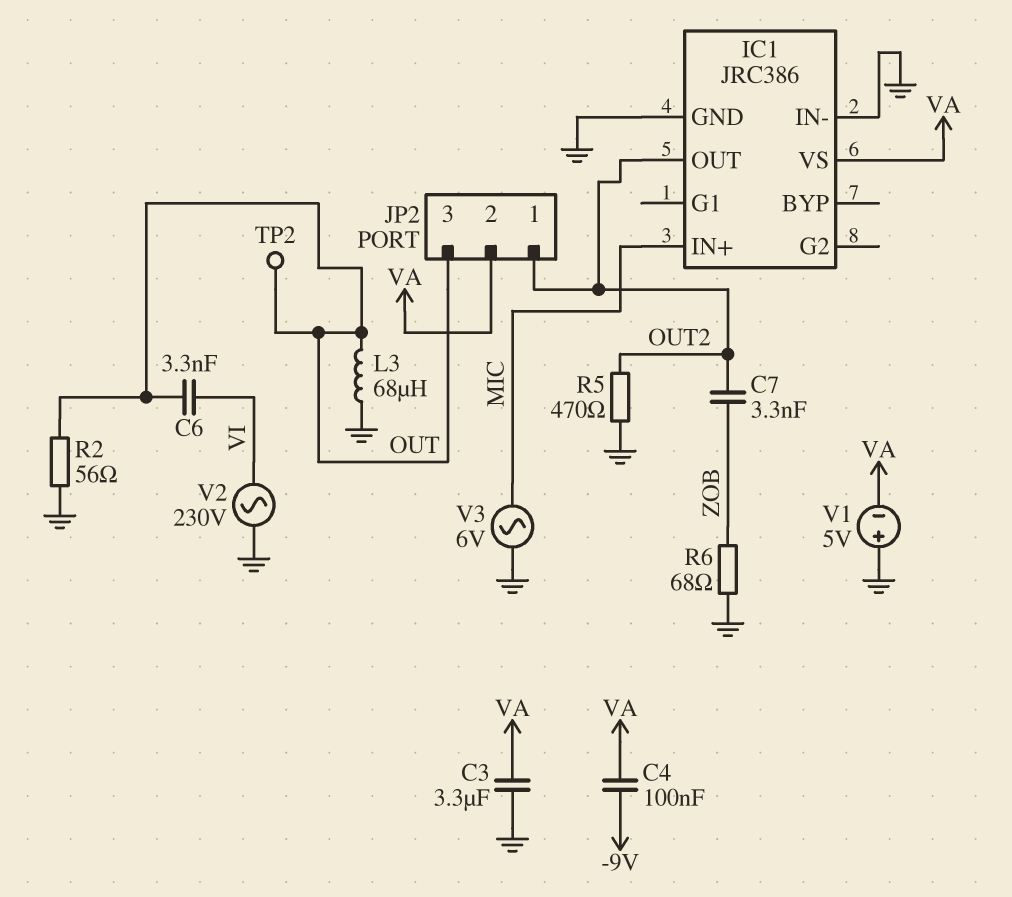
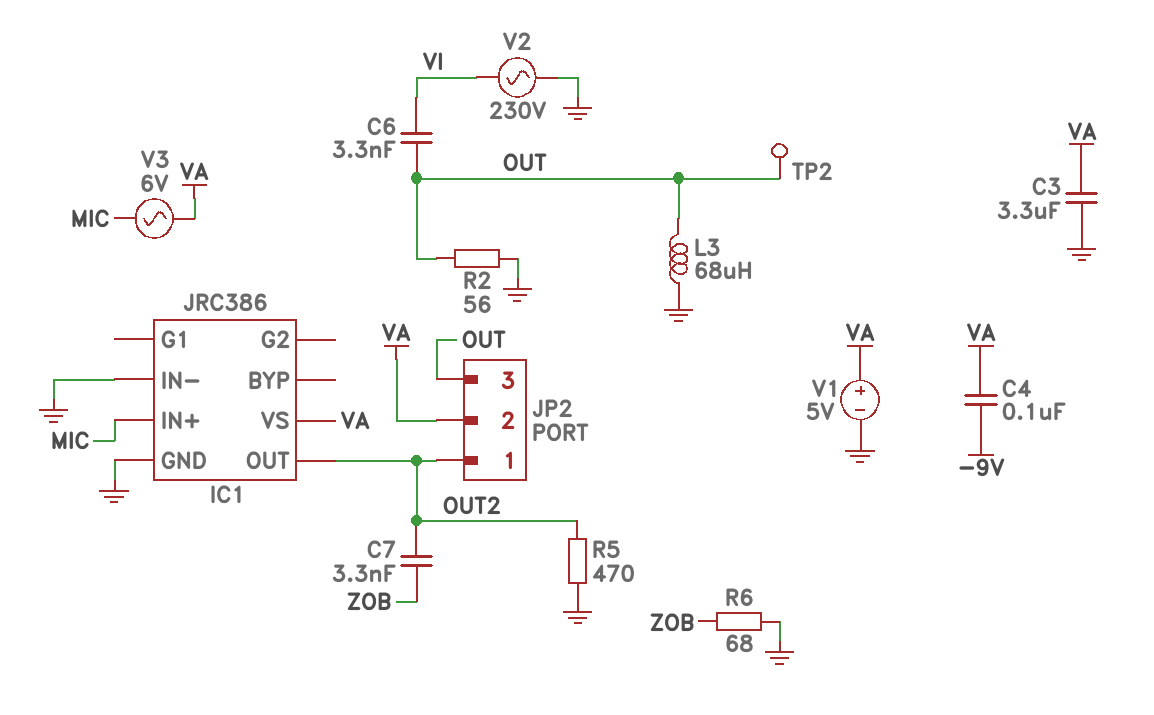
V1: 5V (plus GND, minus VA) -> 5V (plus VA, minus GND)
V3: AC 6V (GND, MIC) -> AC 6V (MIC, VA)

